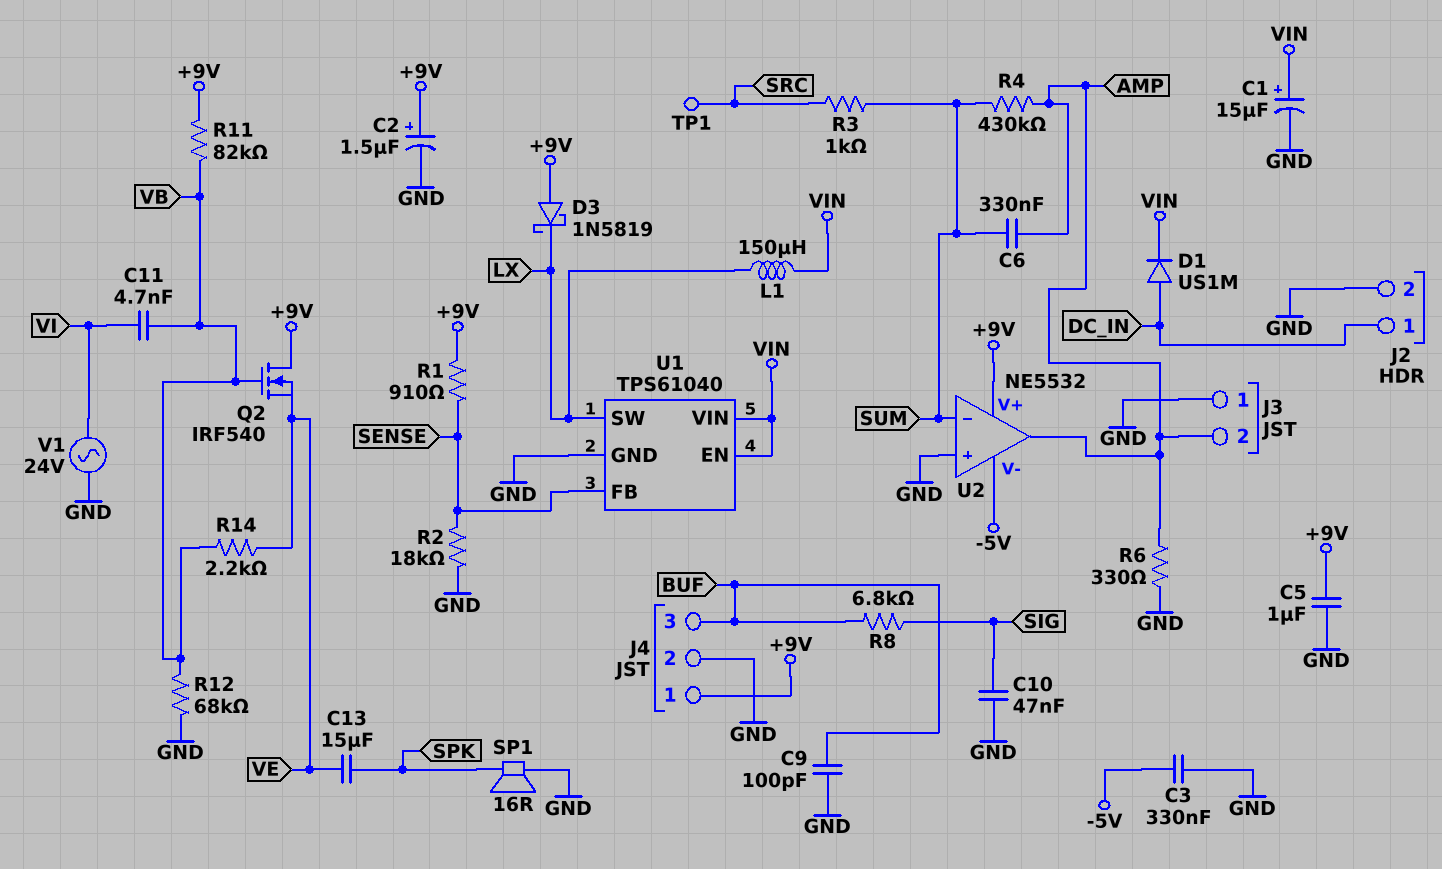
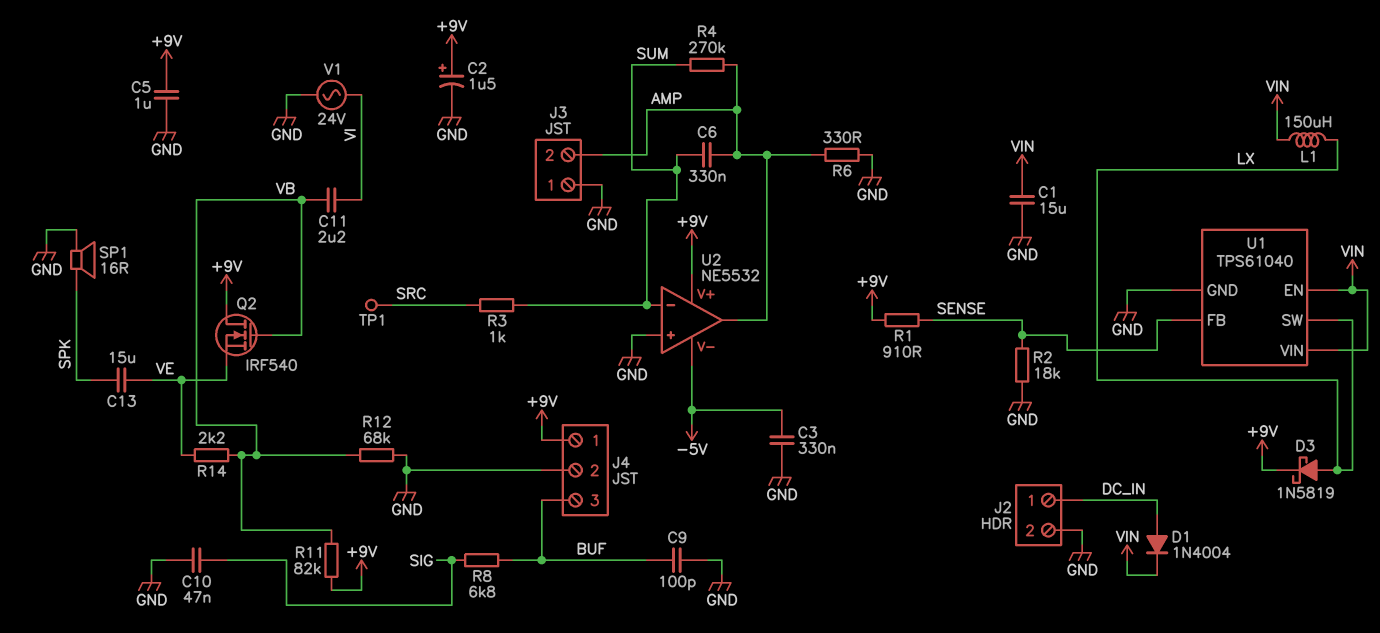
C1: 15uF (plus VIN, minus GND) -> 15uF (GND, VIN)
C11: 4.7nF (VB, VI) -> 2.2uF (VB, VI)
D1: diode US1M (A DC_IN, K VIN) -> diode 1N4004 (A DC_IN, K VIN)
D3: schottky 1N5819 (A +9V, K LX) -> schottky 1N5819 (A LX, K +9V)
R4: 430k (AMP, SUM) -> 270k (AMP, SUM)

